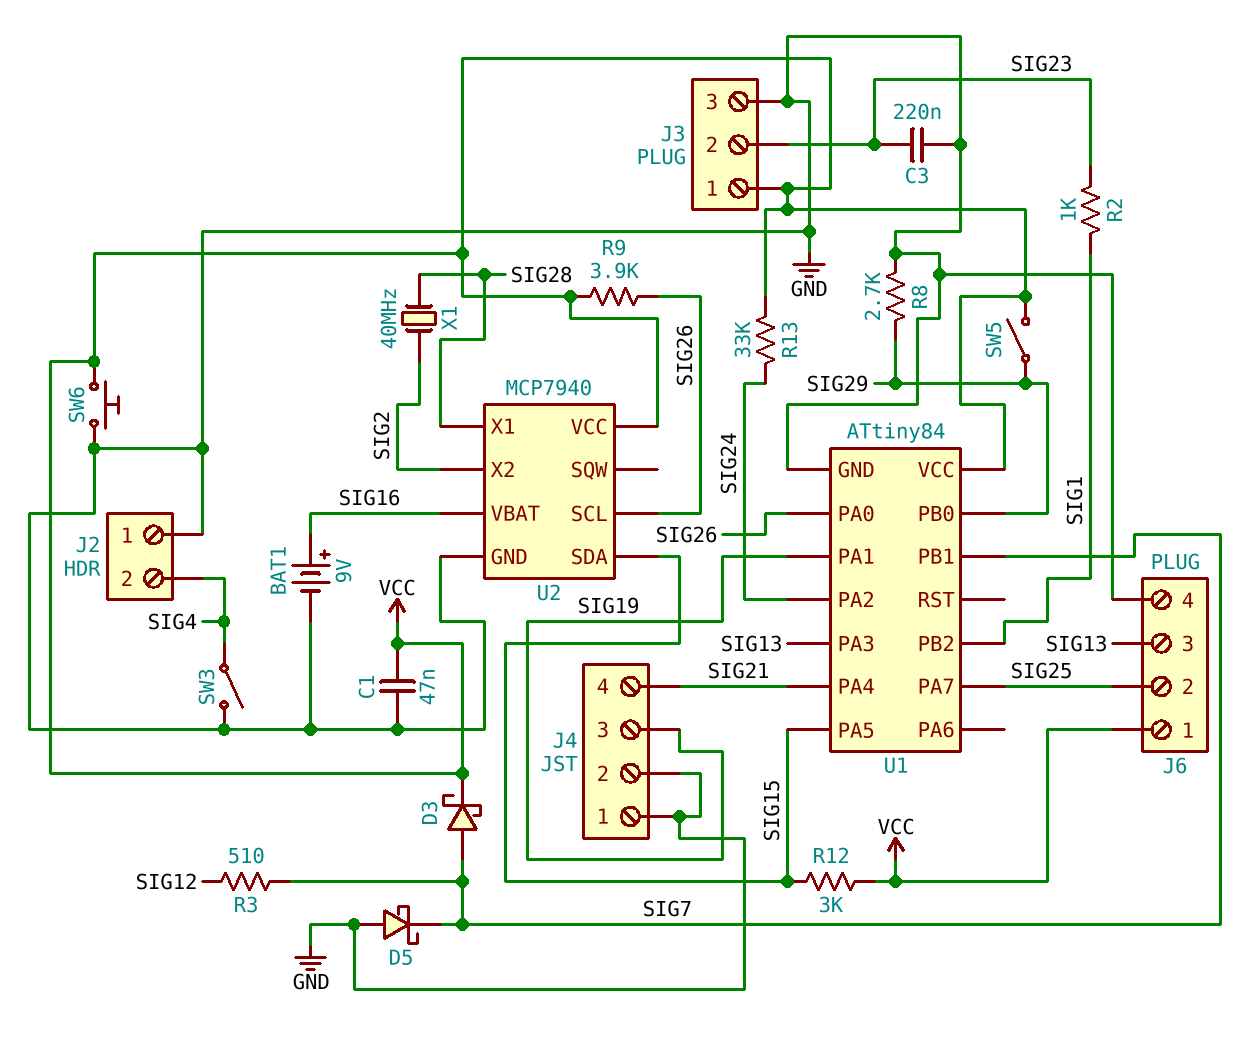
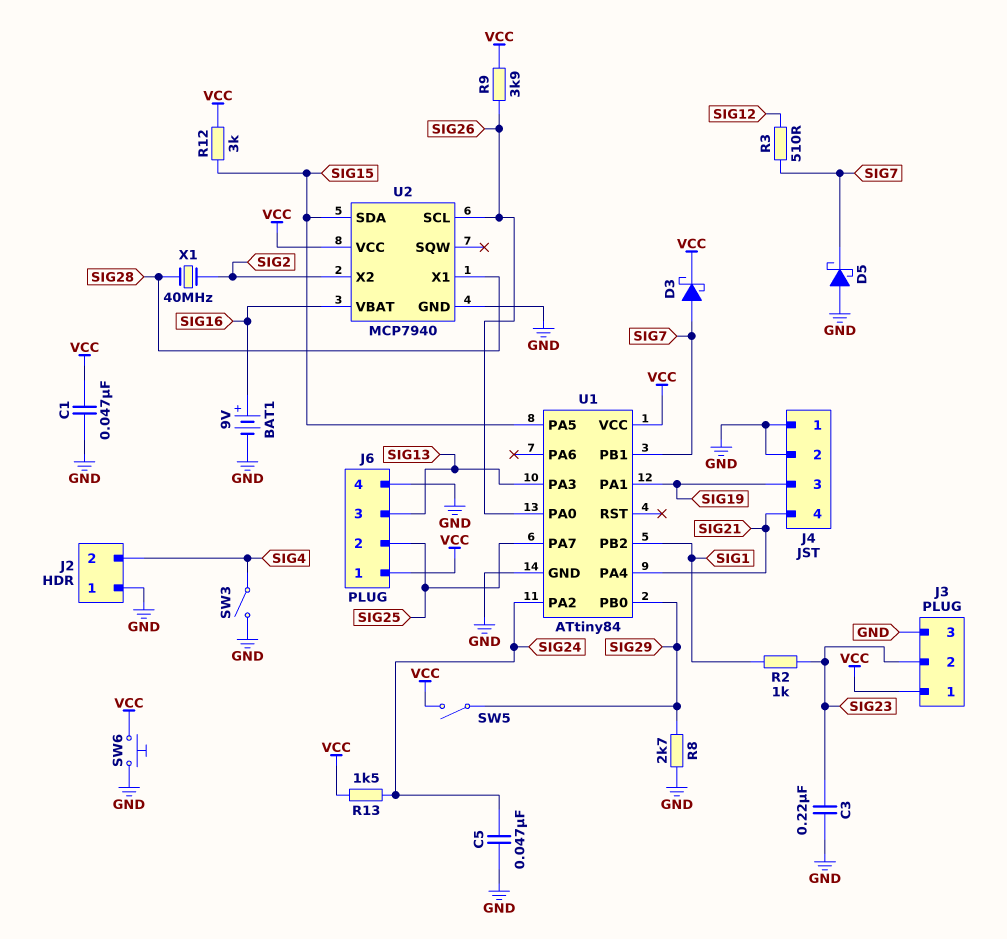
C5: none -> 47nF (GND, SIG24)
R13: 33k (SIG24, VCC) -> 1.5k (SIG24, VCC)

